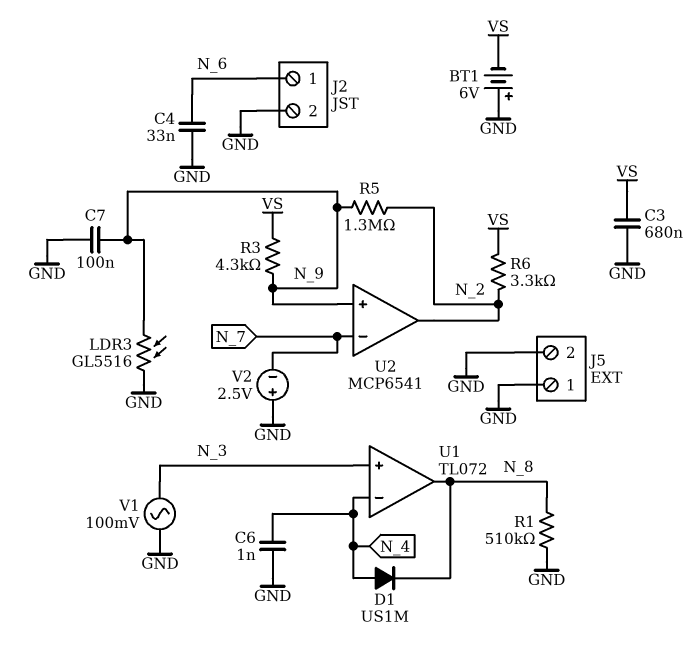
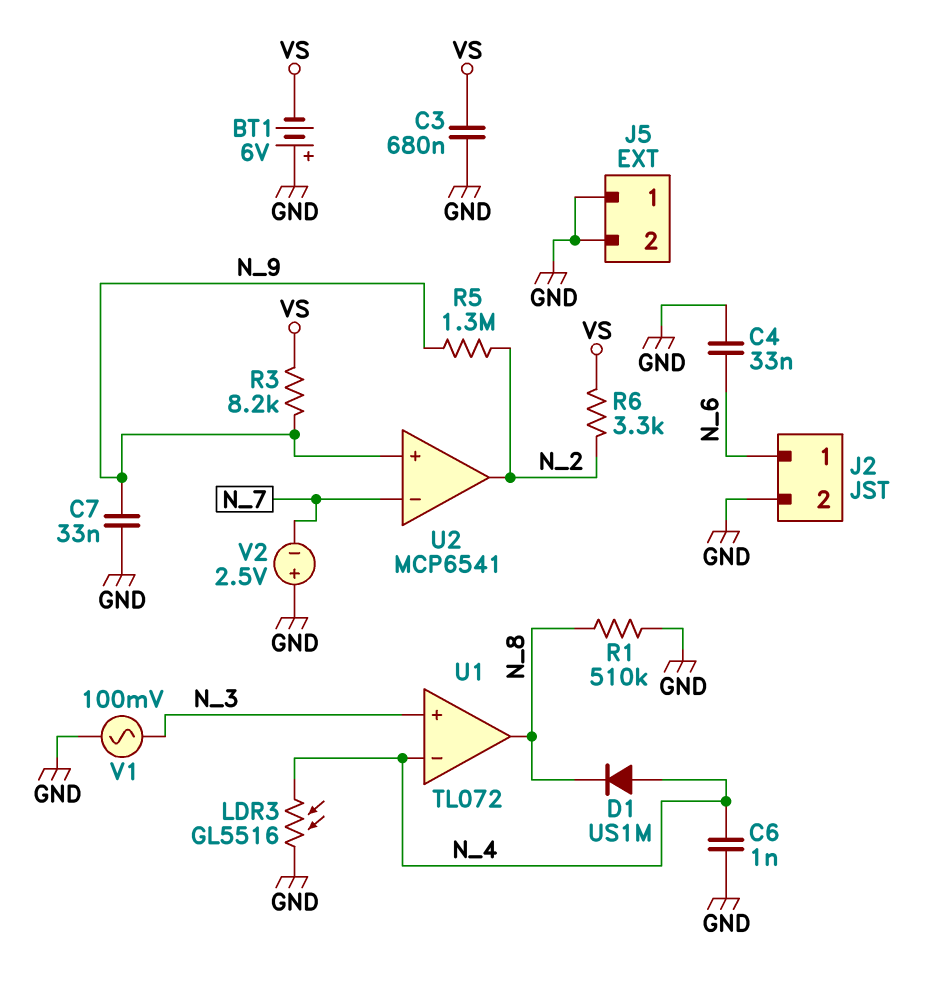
C7: 100nF (GND, N_9) -> 33nF (GND, N_9)
LDR3: GL5516 (GND, N_9) -> GL5516 (GND, N_4)
R3: 4.3k (N_9, VS) -> 8.2k (N_9, VS)

